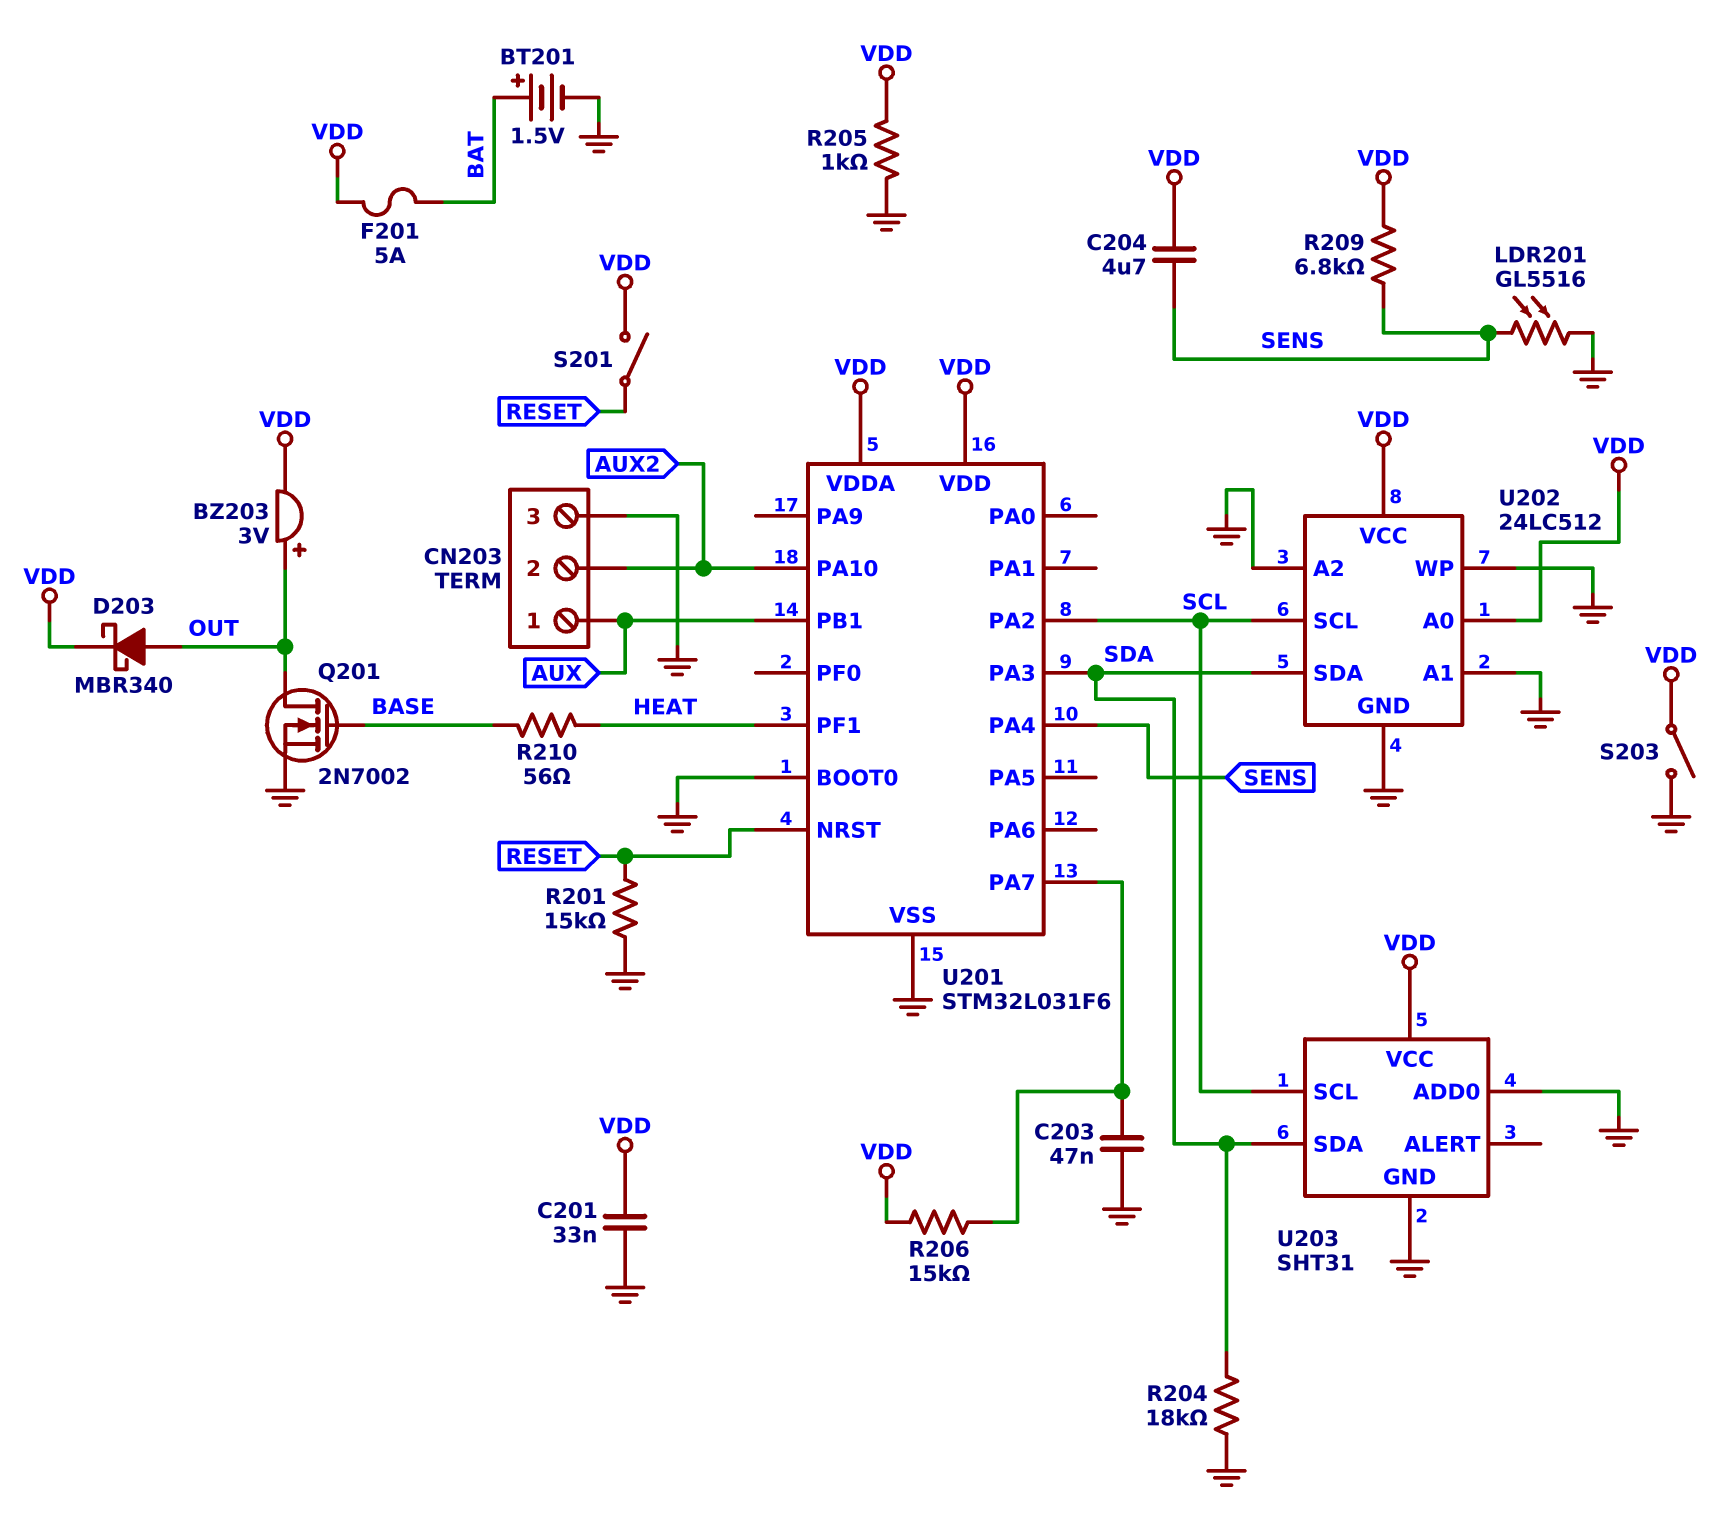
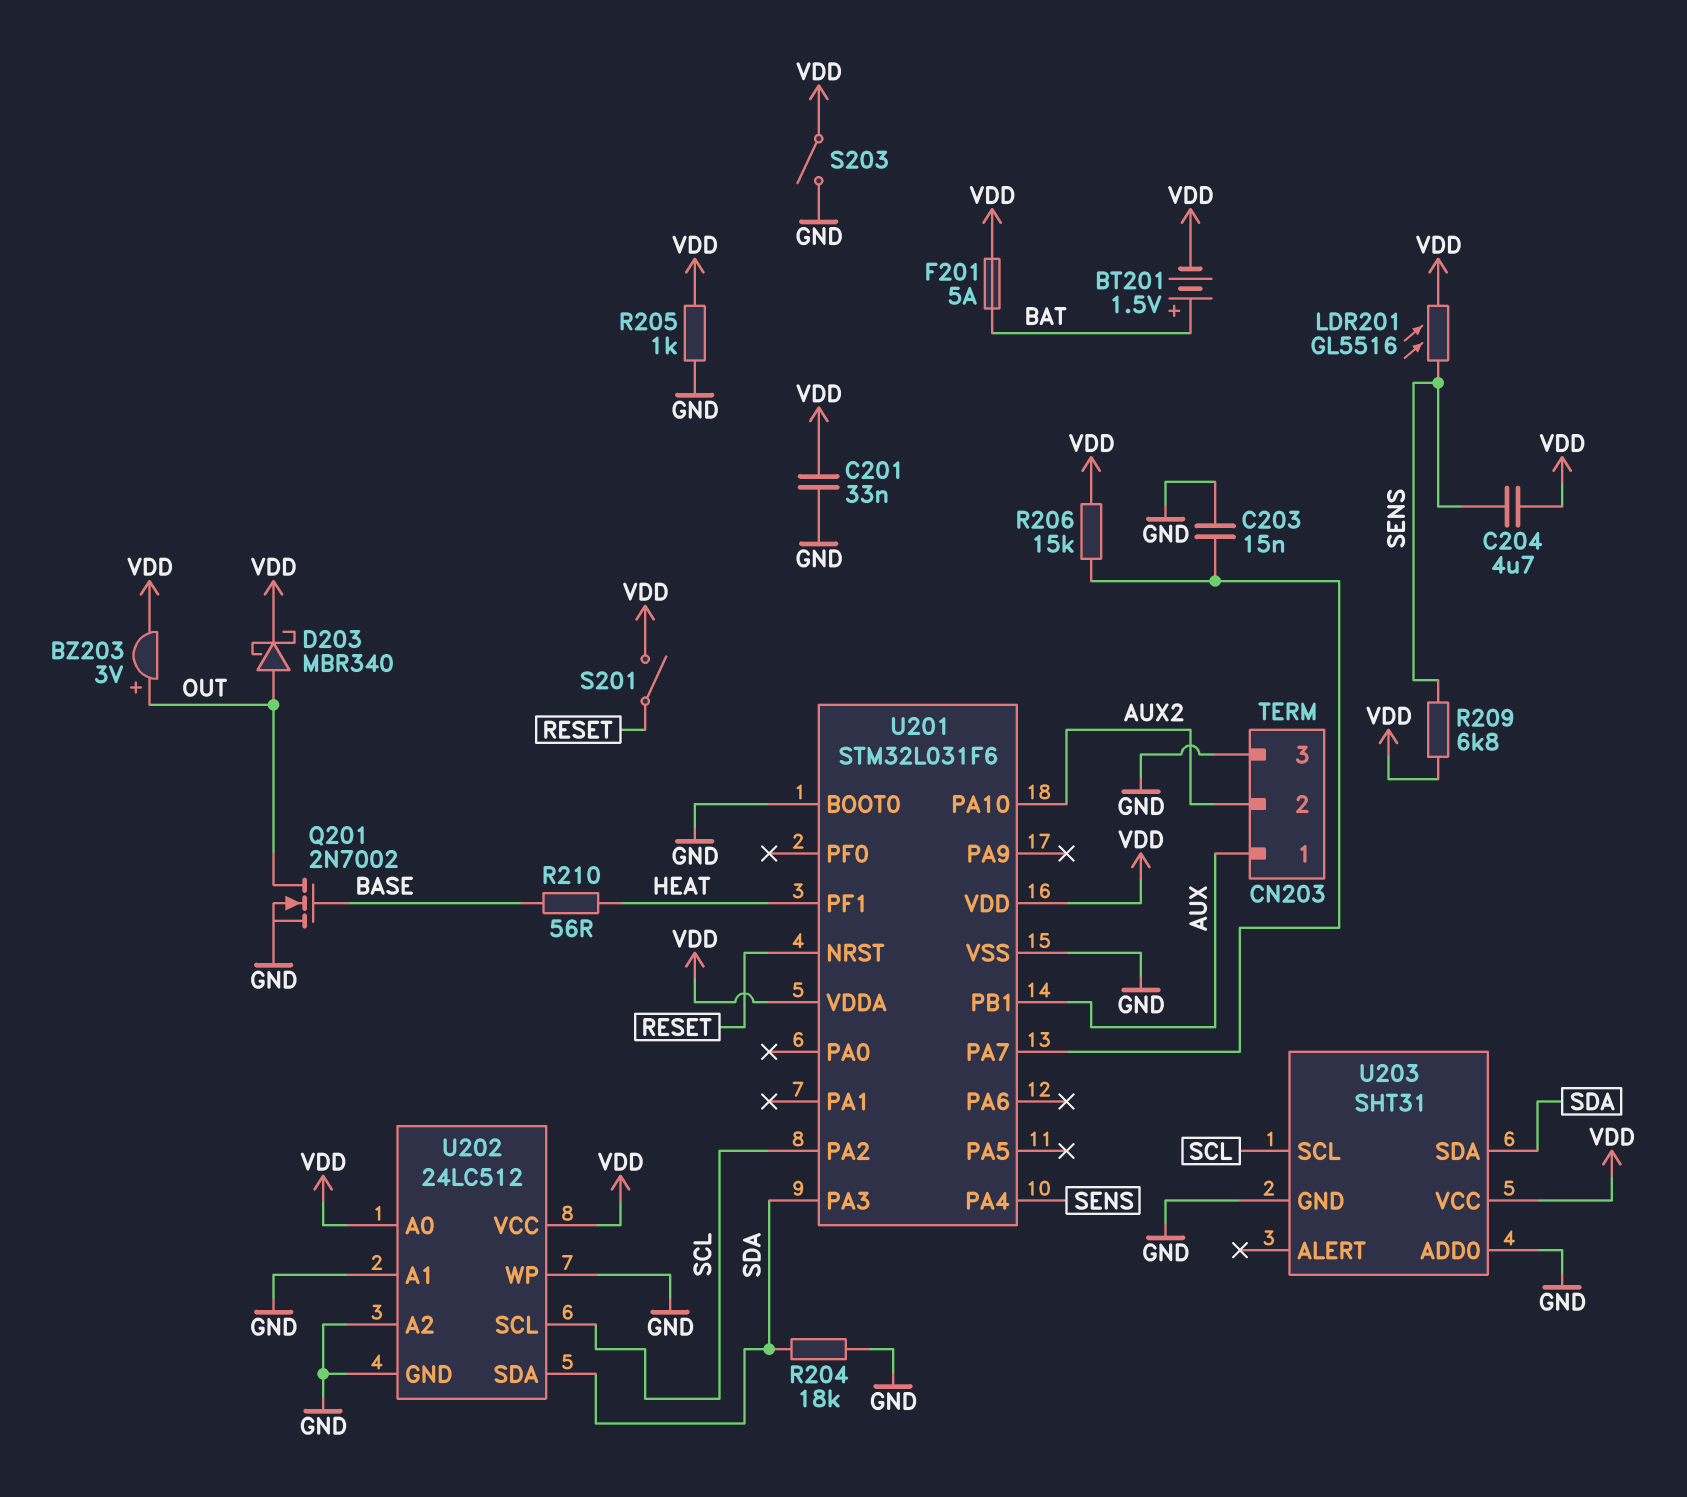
BT201: 1.5V (plus BAT, minus GND) -> 1.5V (plus BAT, minus VDD)
C203: 47nF (GND, U201/PA7) -> 15nF (GND, U201/PA7)
LDR201: GL5516 (GND, SENS) -> GL5516 (SENS, VDD)
R201: 15k (GND, RESET) -> none

